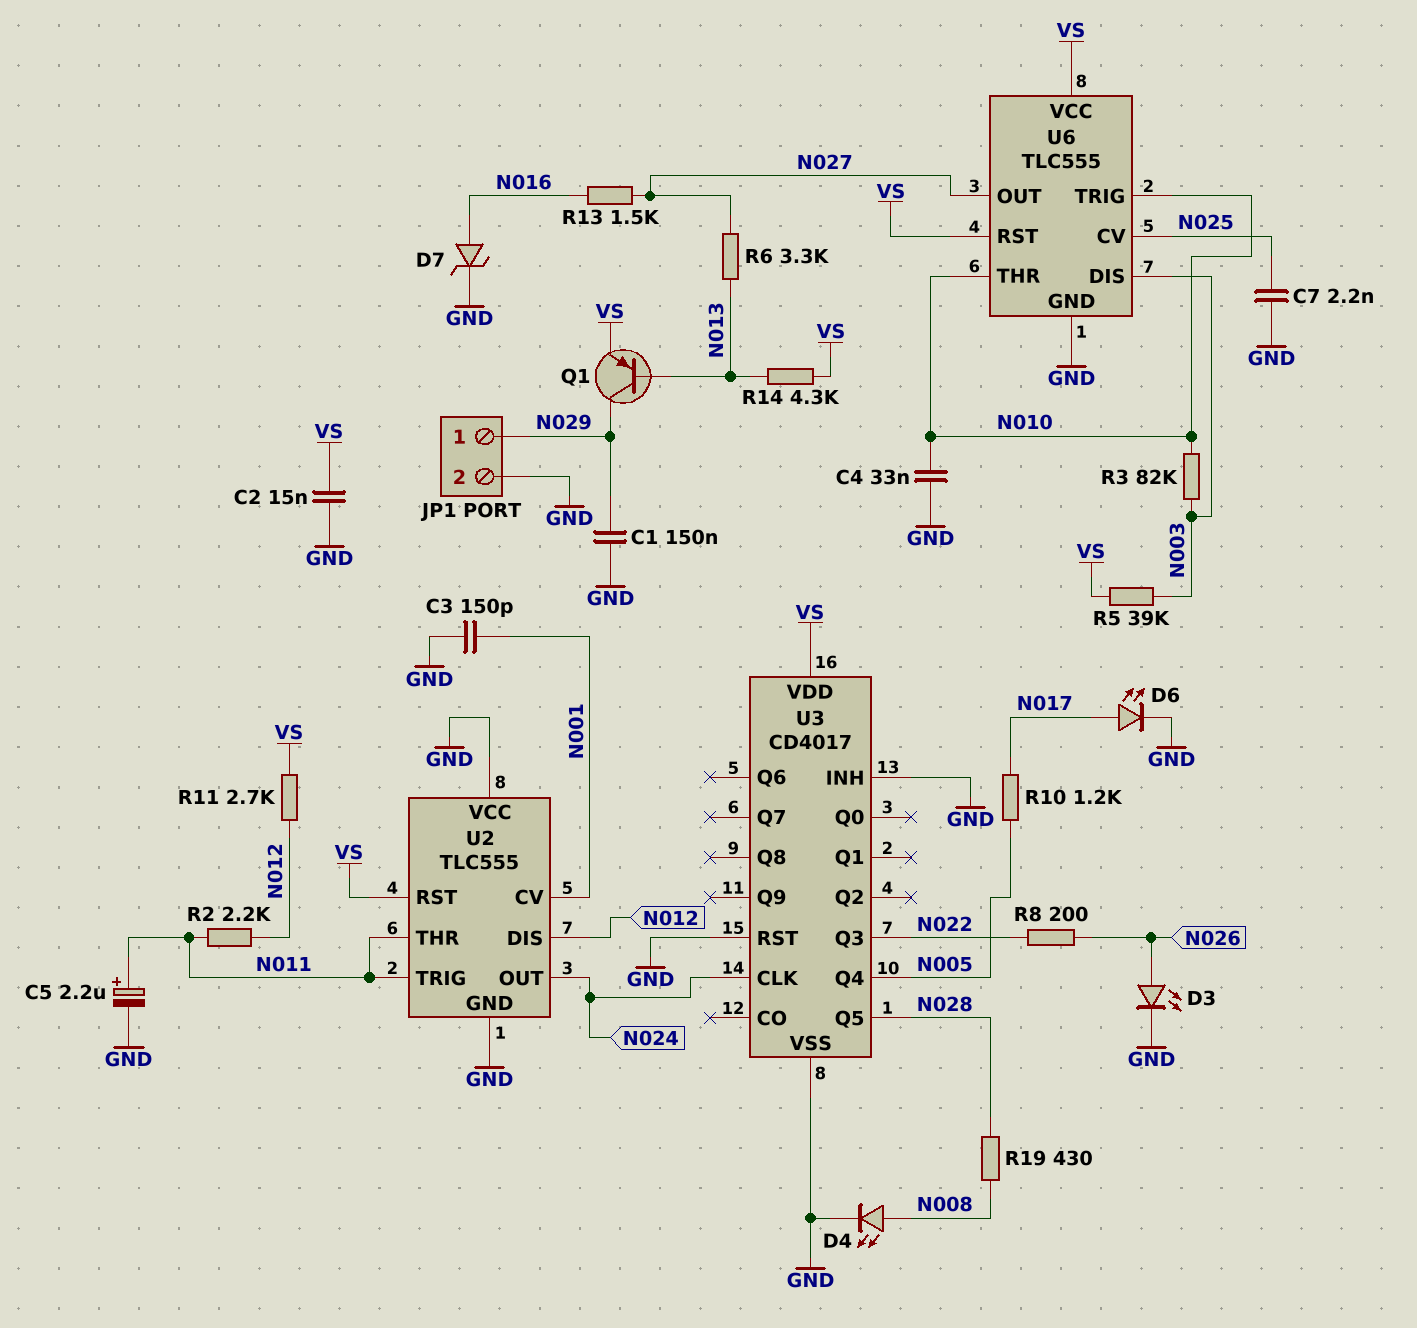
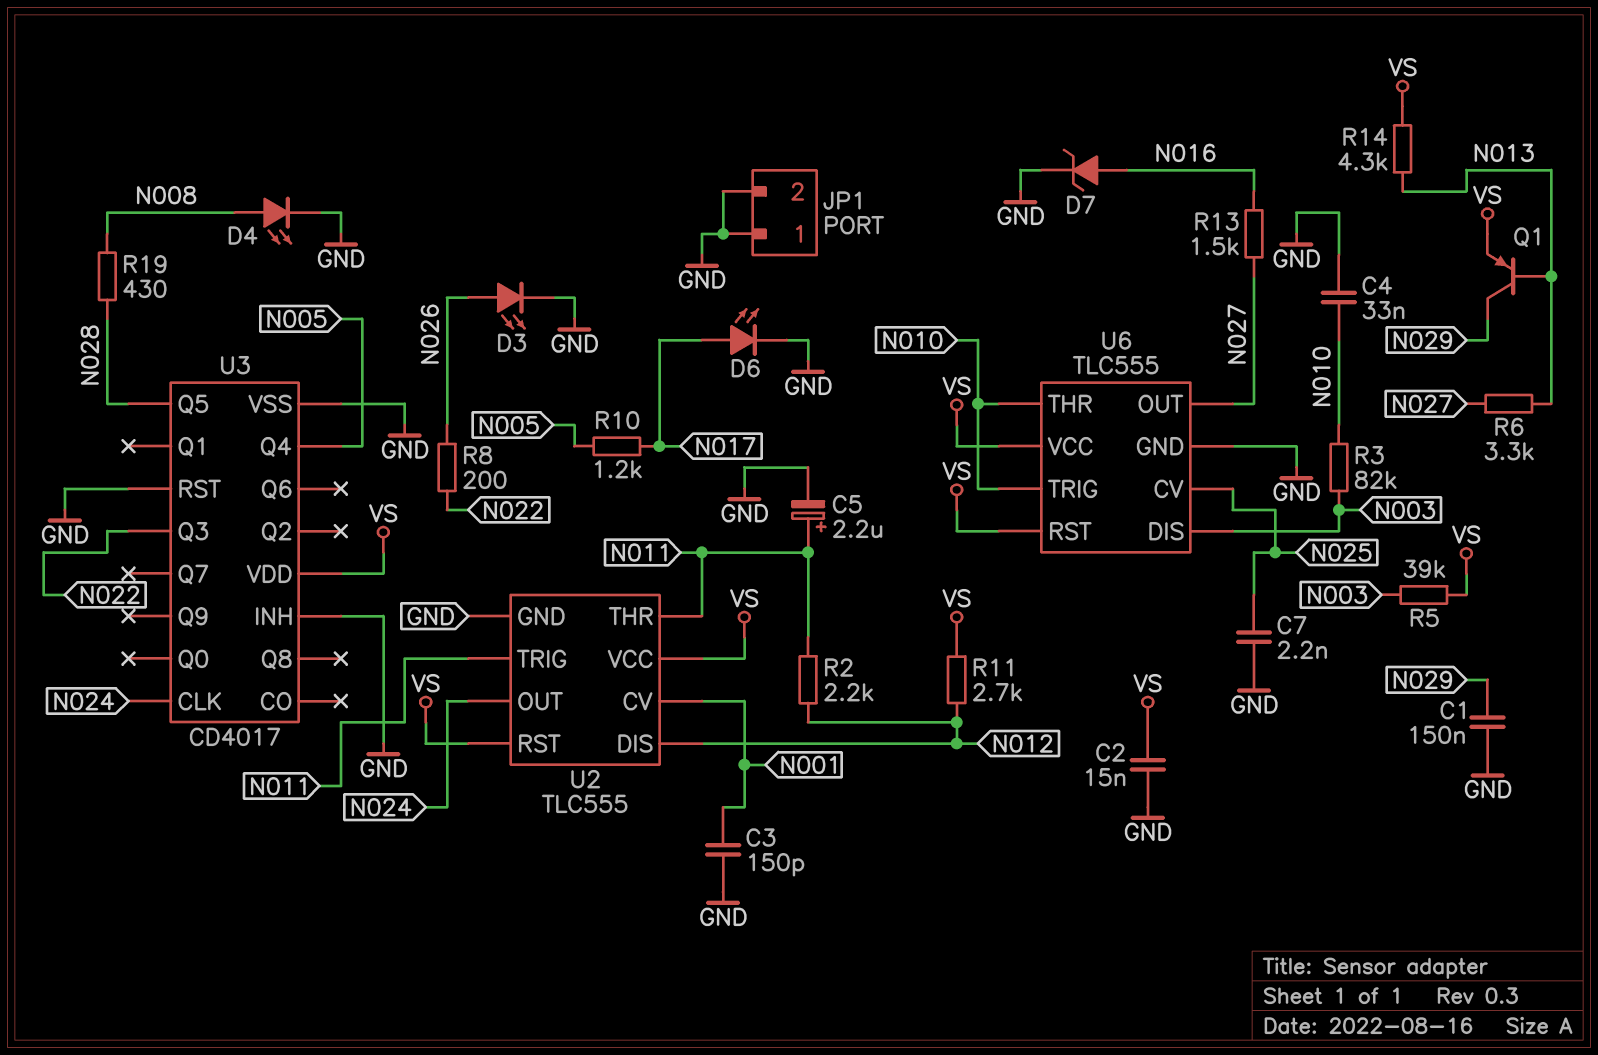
JP1 pin 1: N029 -> GND
U2 pin VCC: GND -> VS

